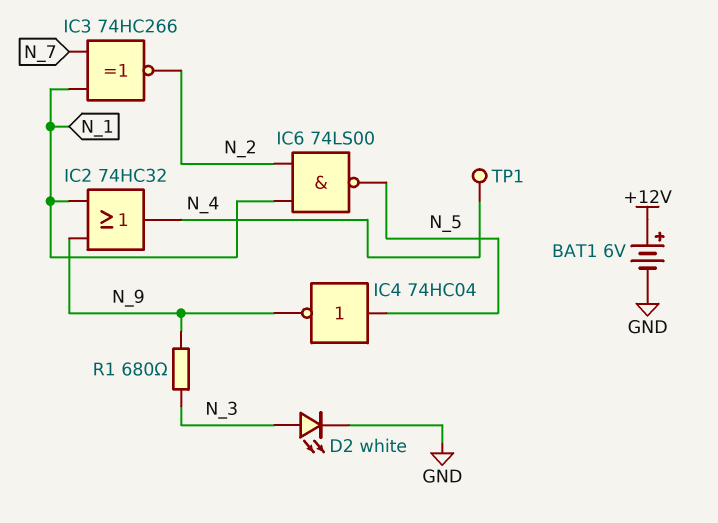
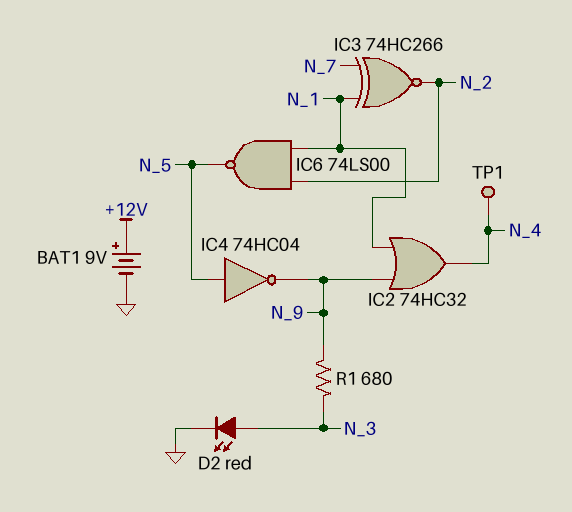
BAT1: 6V (plus +12V, minus GND) -> 9V (plus +12V, minus GND)
D2: LED white (A N_3, K GND) -> LED red (A N_3, K GND)

